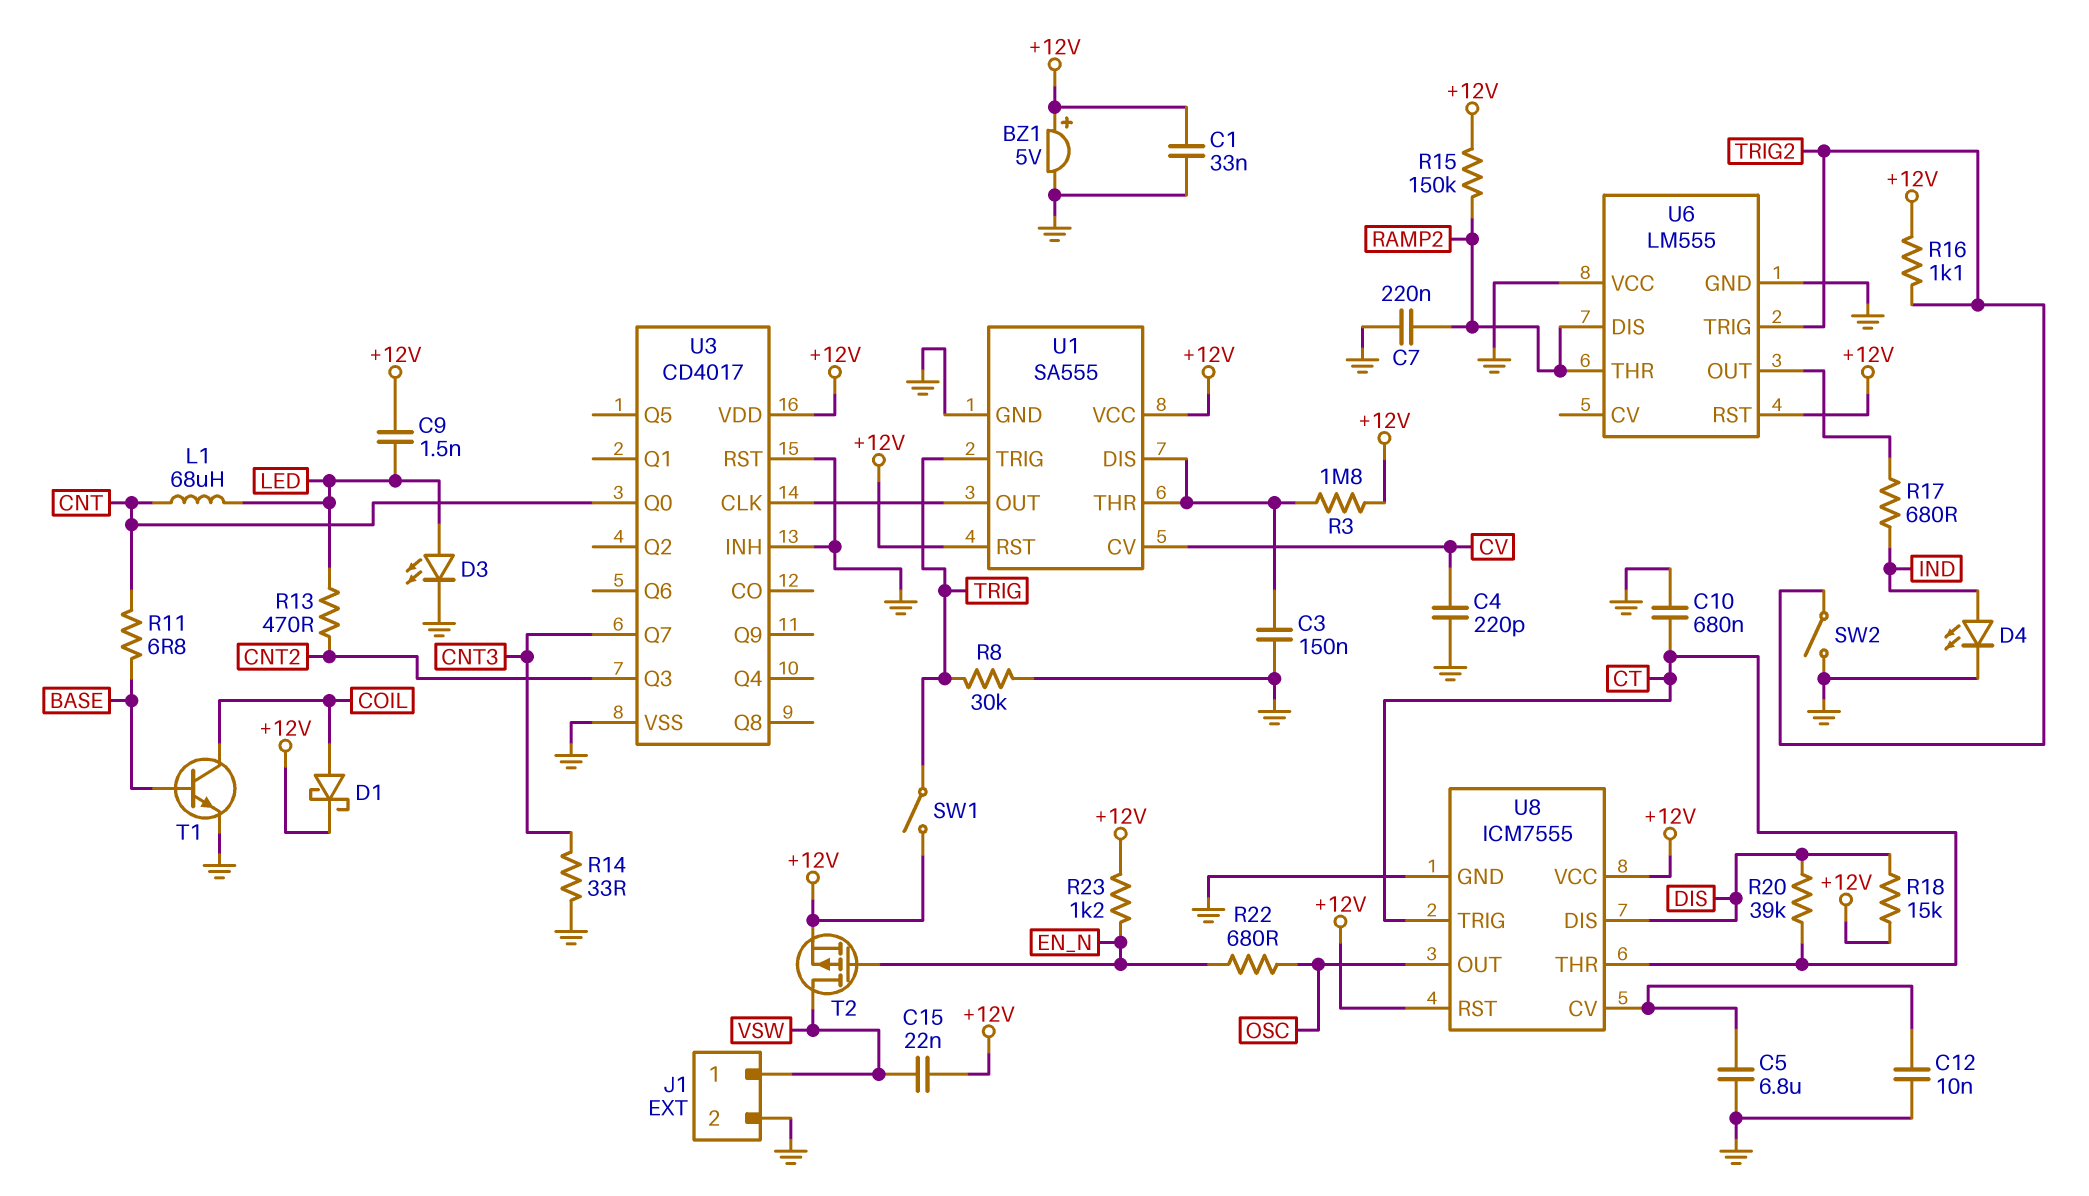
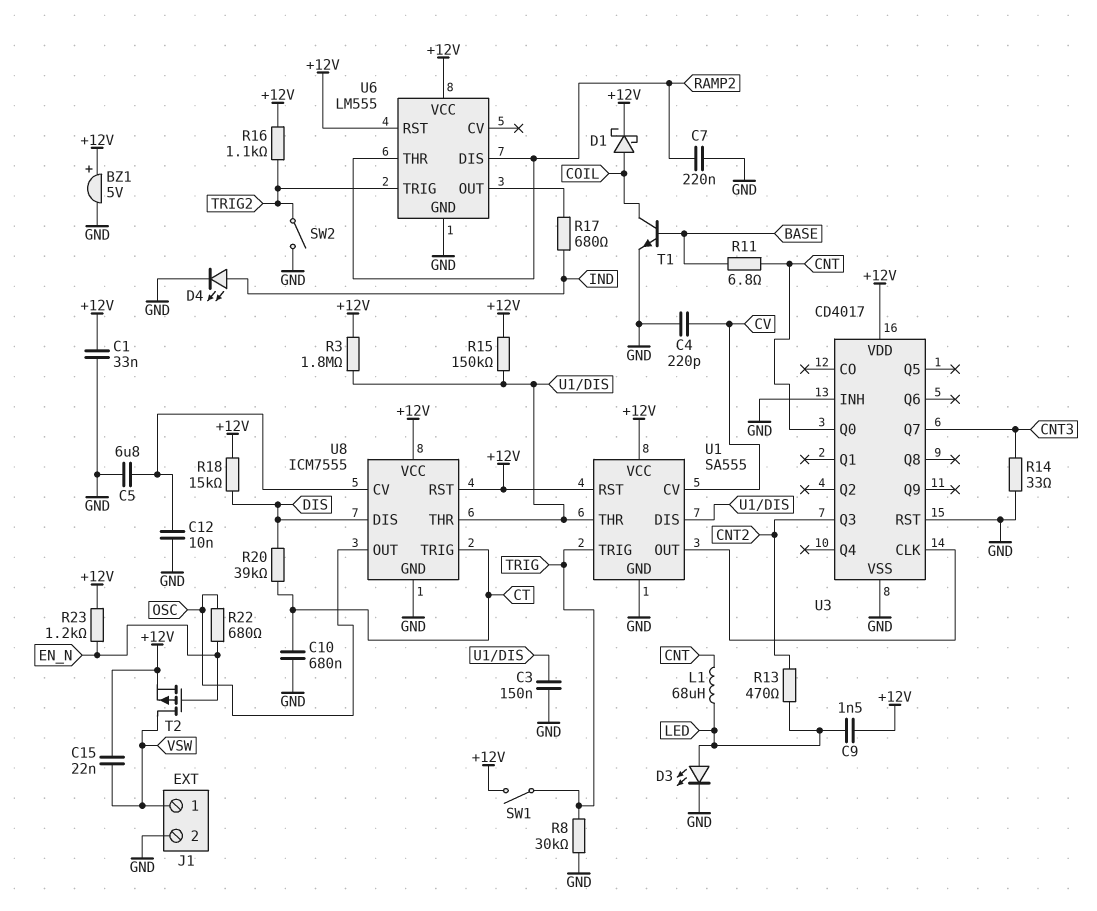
R15: 150k (+12V, RAMP2) -> 150k (+12V, U1/DIS)
U6 pin VCC: GND -> +12V
U8 pin THR: CT -> U1/DIS

